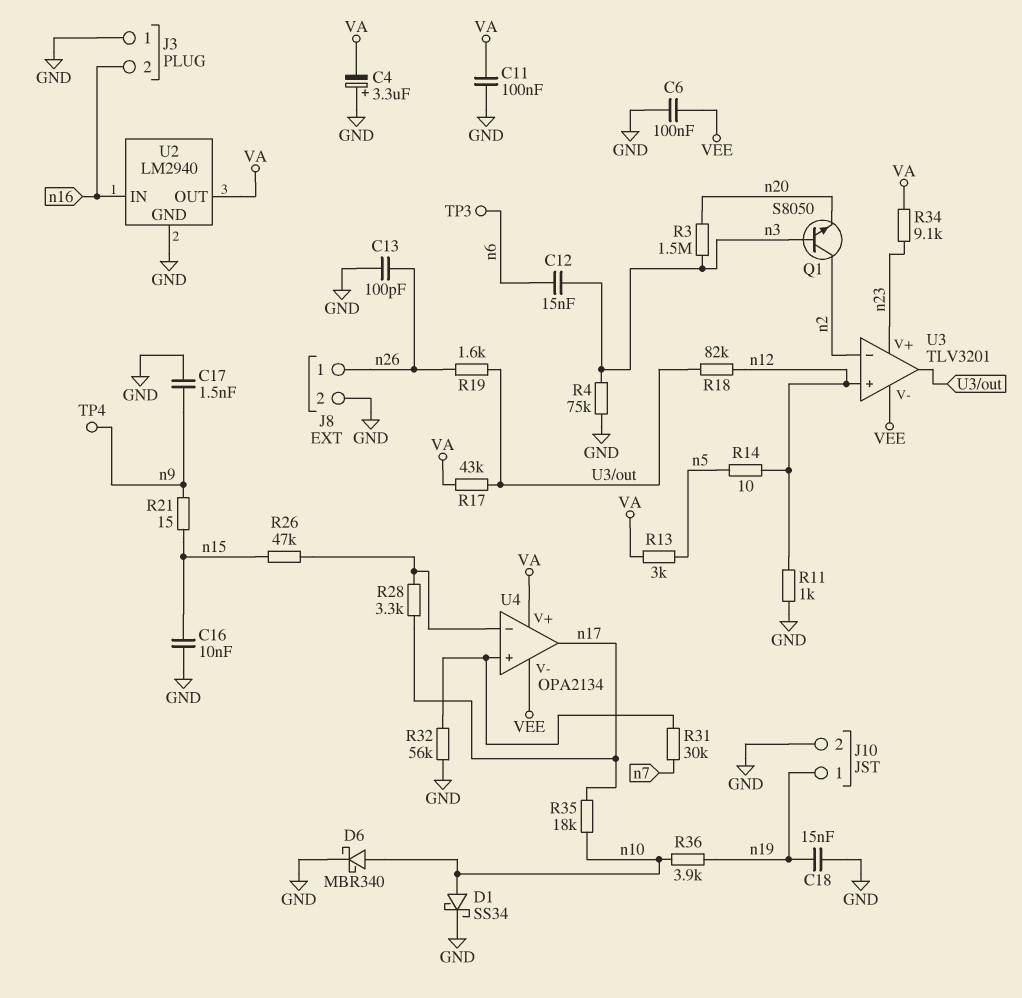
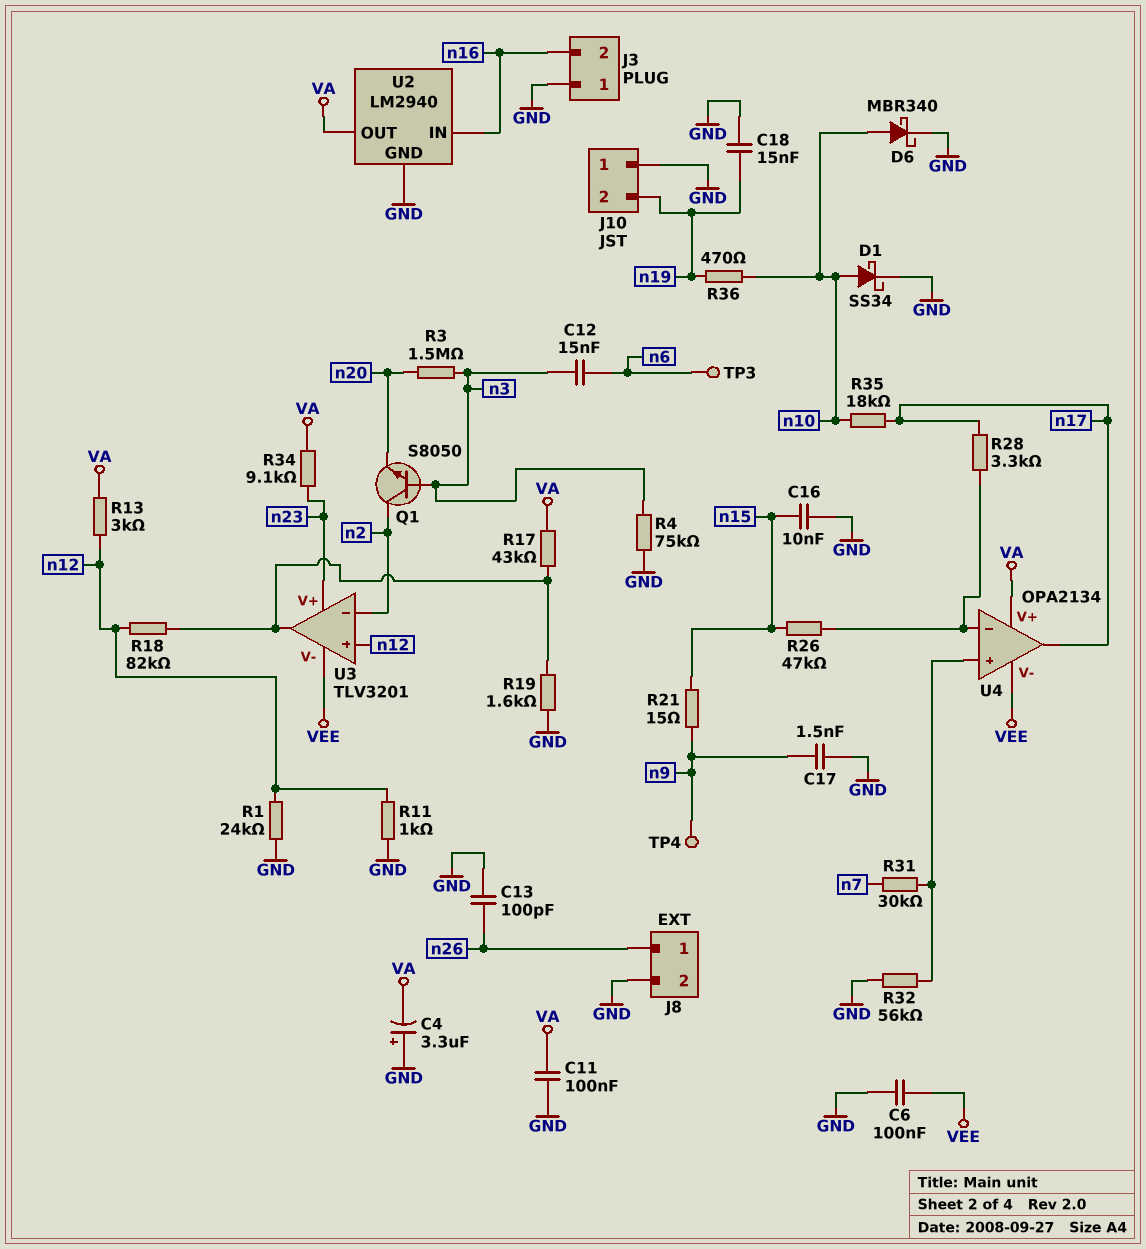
J10 pin 1: n19 -> GND
J10 pin 2: GND -> n19
R1: none -> 24k (GND, n12)
R13: 3k (VA, n5) -> 3k (VA, n12)
R14: 10 (n5, n12) -> none
R19: 1.6k (U3/out, n26) -> 1.6k (GND, U3/out)
R36: 3.9k (n10, n19) -> 470 (n10, n19)

